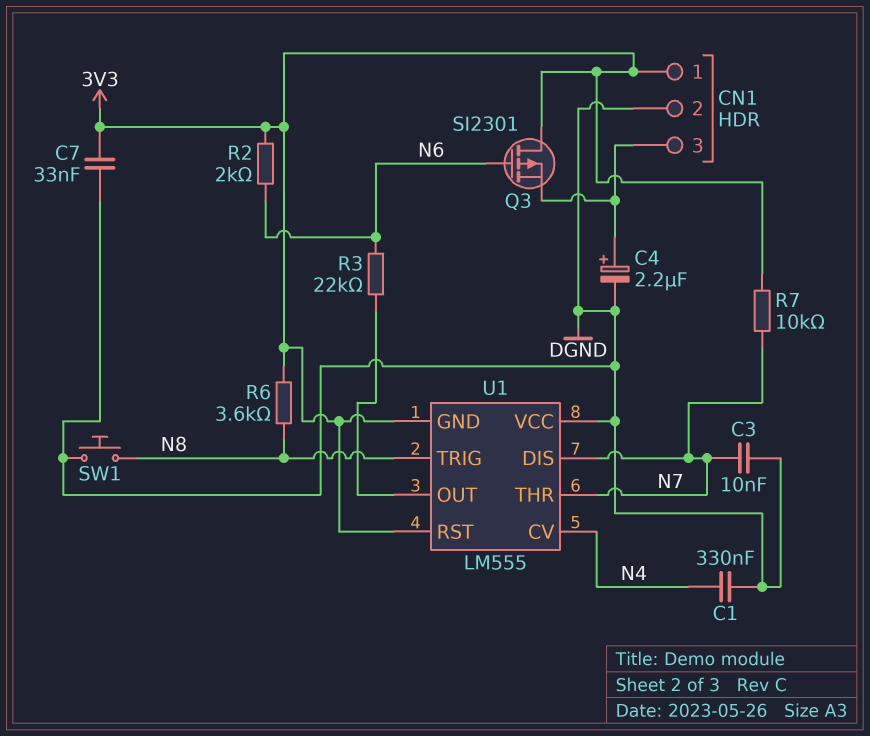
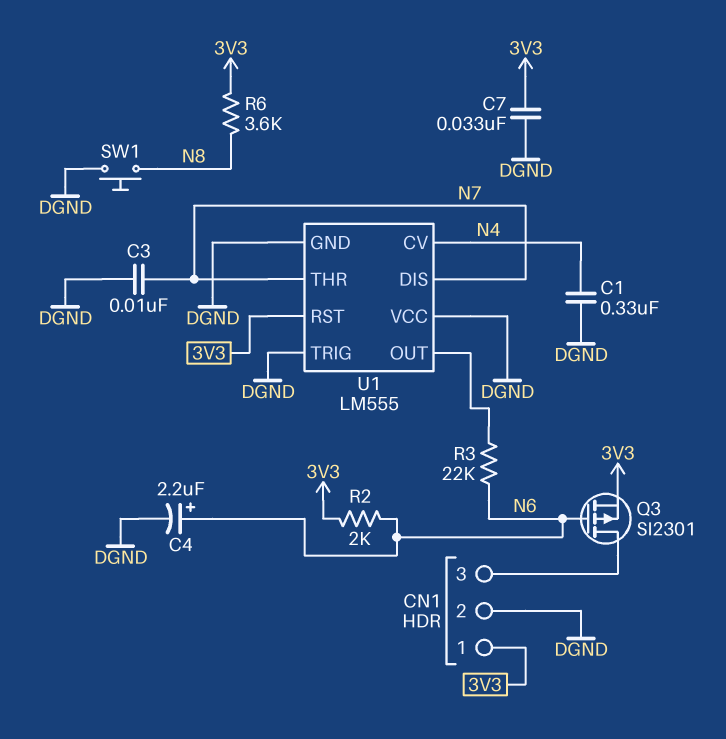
C4: 2.2uF (plus CN1/3, minus DGND) -> 2.2uF (plus N6, minus DGND)
Q3: PMOS SI2301 (G N6, D 3V3, S CN1/3) -> PMOS SI2301 (G N6, D CN1/3, S 3V3)
R7: 10k (3V3, N7) -> none
U1 pin GND: 3V3 -> DGND
U1 pin TRIG: N8 -> DGND

